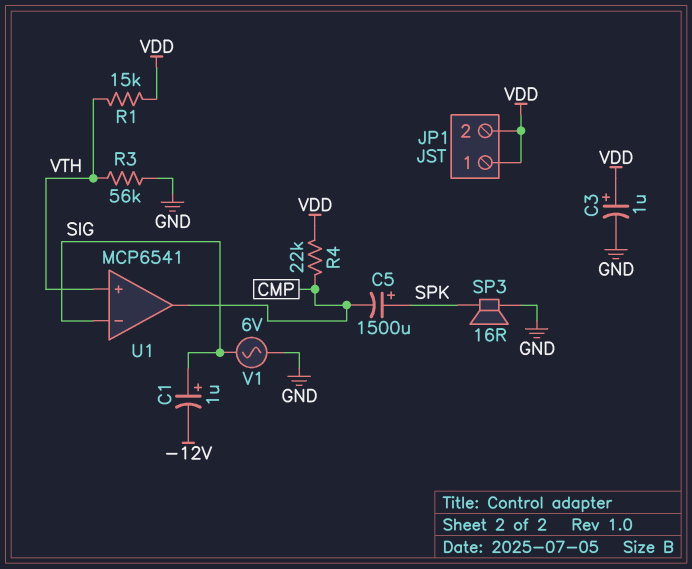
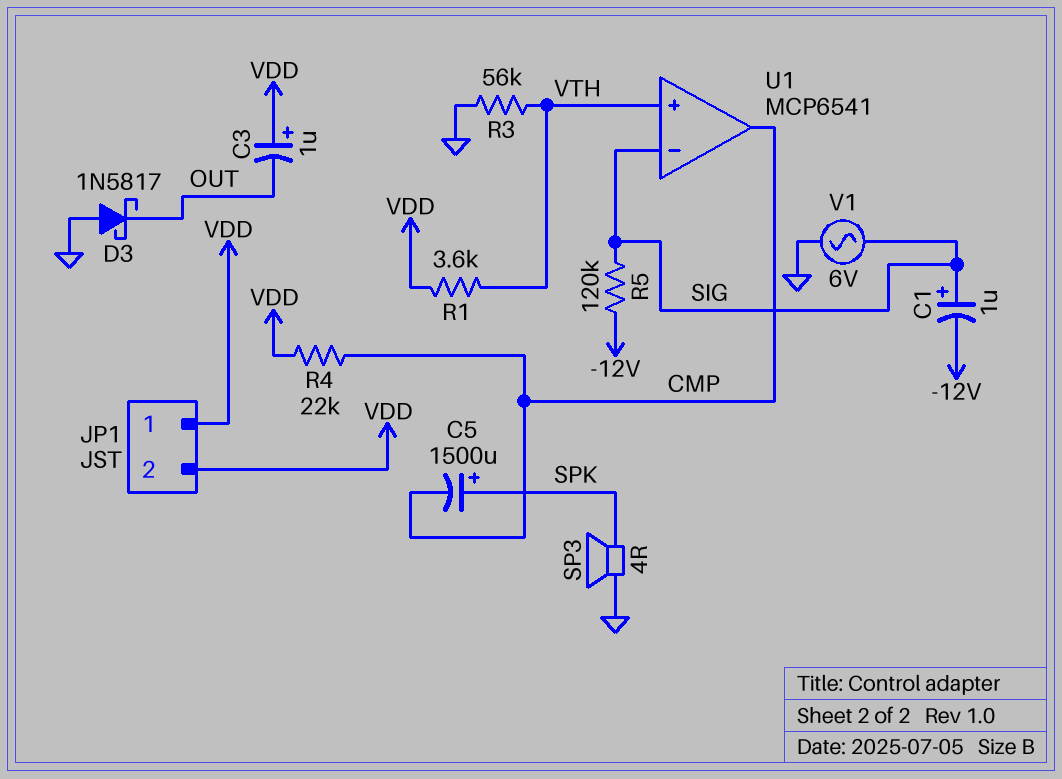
C3: 1uF (plus VDD, minus GND) -> 1uF (plus VDD, minus OUT)
D3: none -> schottky 1N5817 (A GND, K OUT)
R1: 15k (VDD, VTH) -> 3.6k (VDD, VTH)
R5: none -> 120k (-12V, SIG)
SP3: speaker 16R (GND, SPK) -> speaker 4R (GND, SPK)

